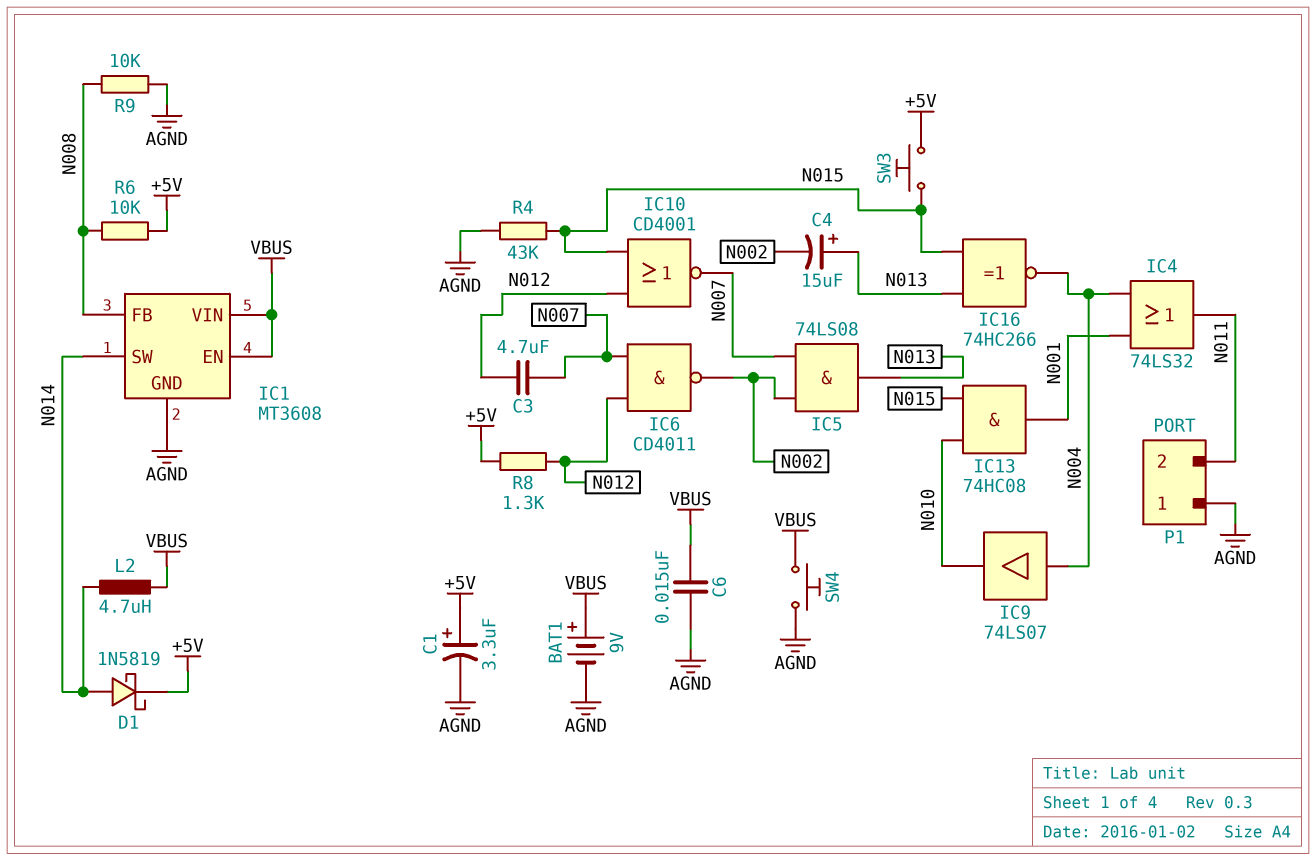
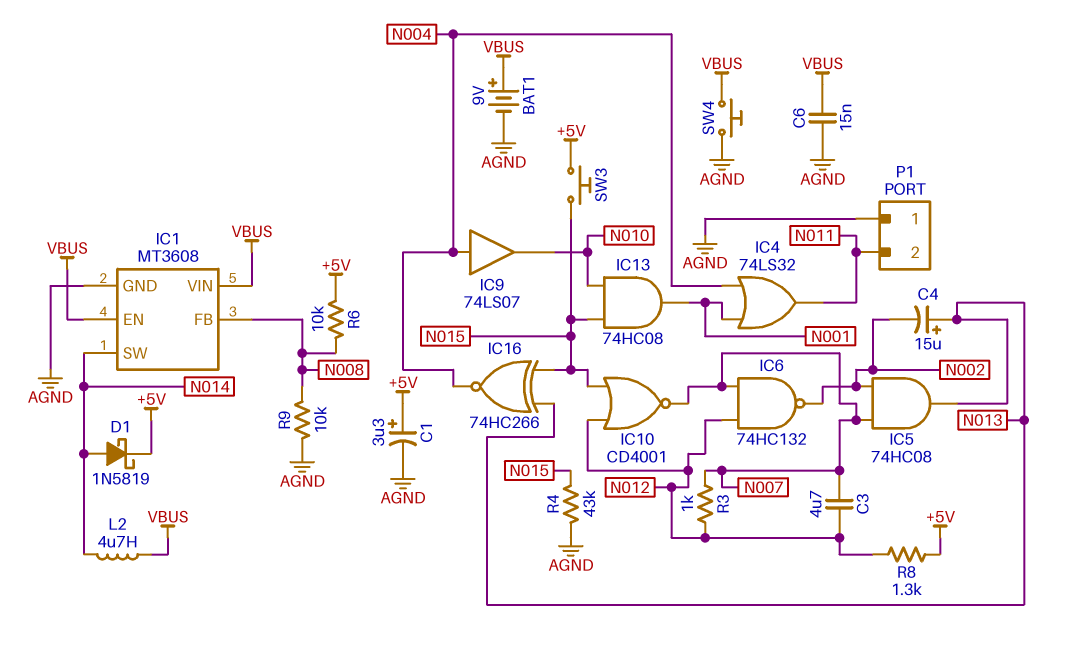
IC5: AND 74LS08 (in N002, in N007, out N013) -> AND 74HC08 (in N002, in N007, out N013)
IC6: NAND CD4011 (in N007, in N012, out N002) -> NAND 74HC132 (in N007, in N012, out N002)
R3: none -> 1k (N007, N012)

